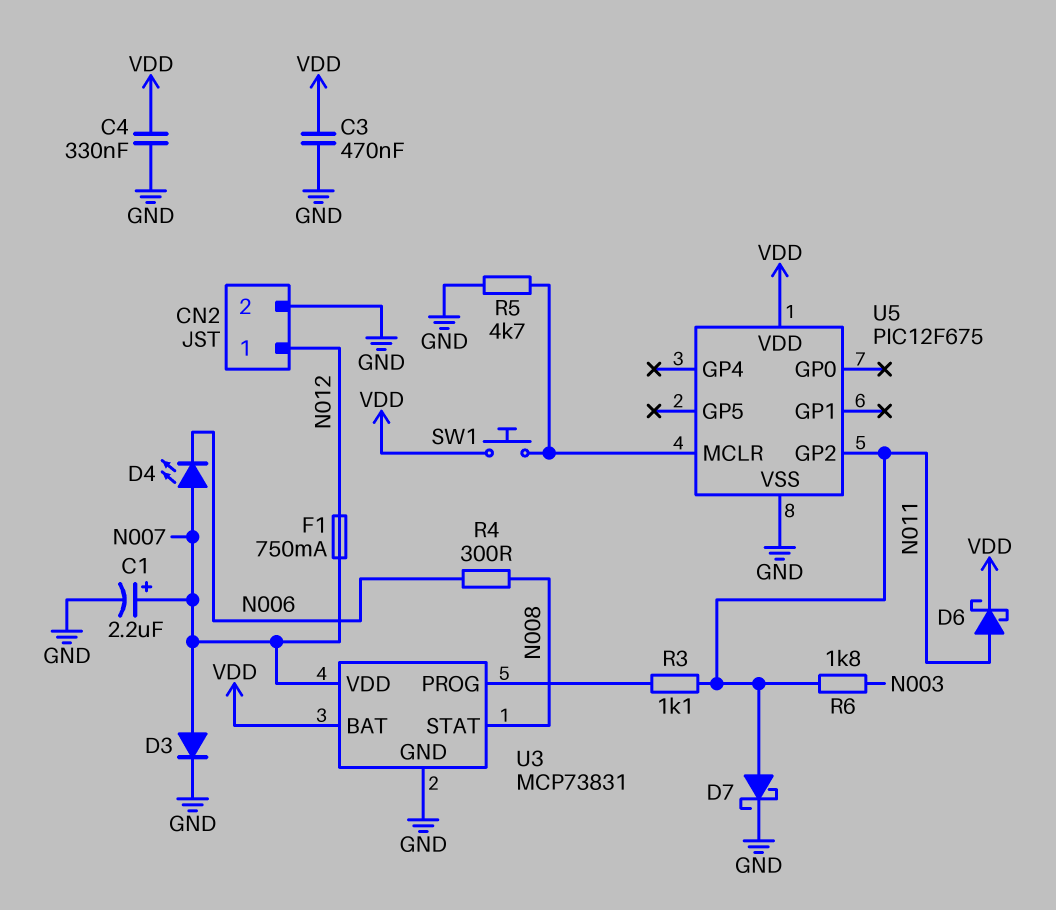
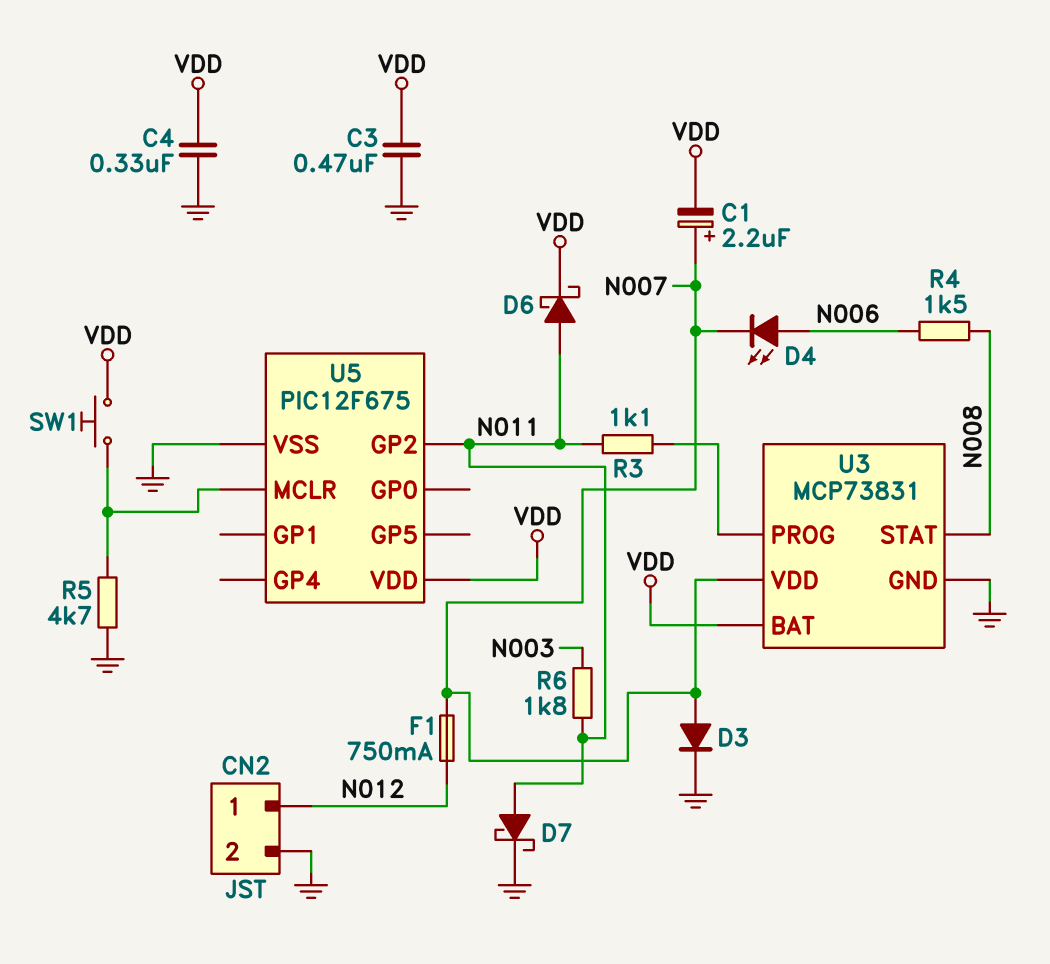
C1: 2.2uF (plus N007, minus GND) -> 2.2uF (plus N007, minus VDD)
D4: LED (A N007, K N006) -> LED (A N006, K N007)
R4: 300 (N006, N008) -> 1.5k (N006, N008)

